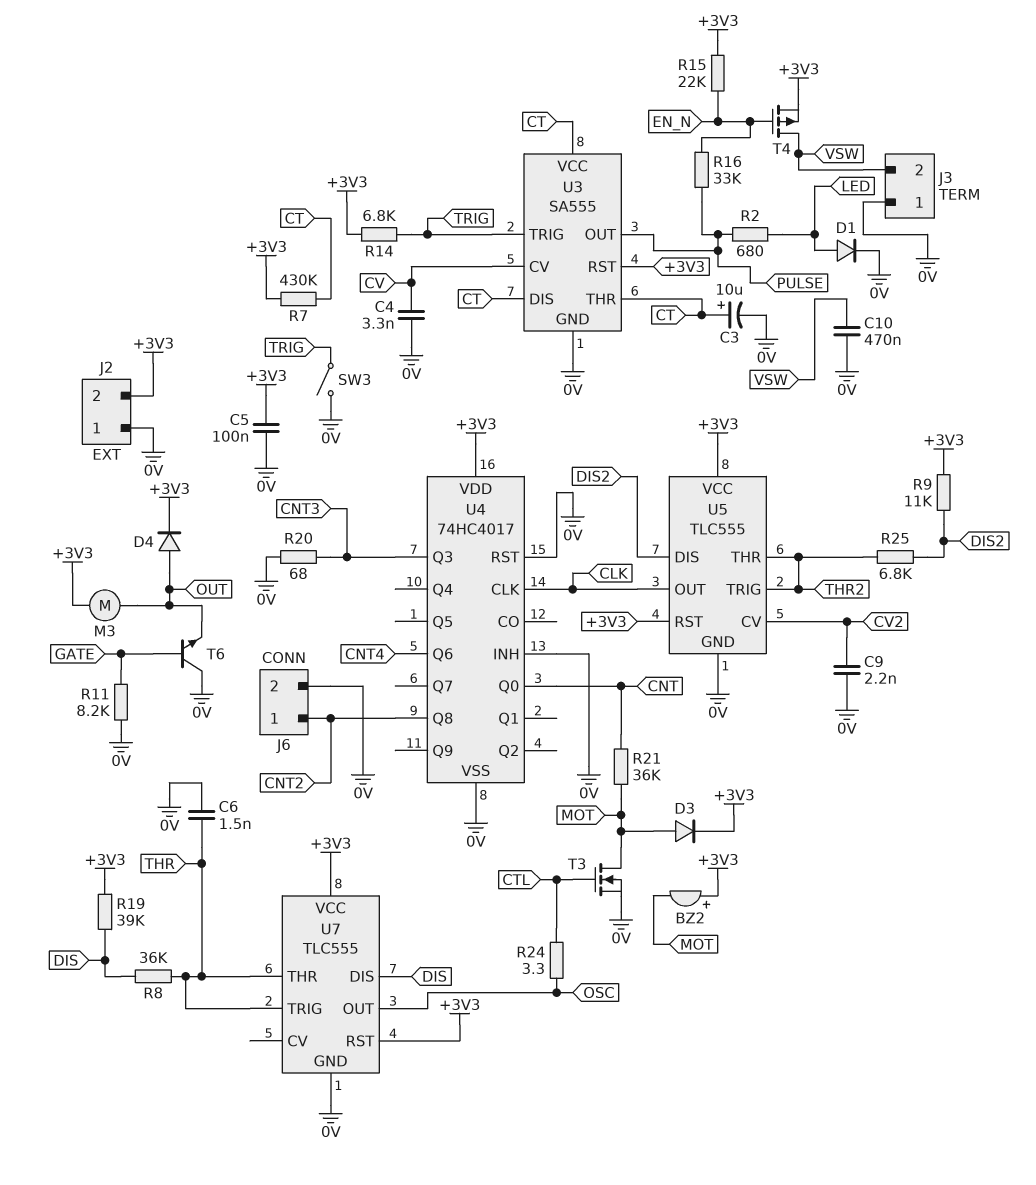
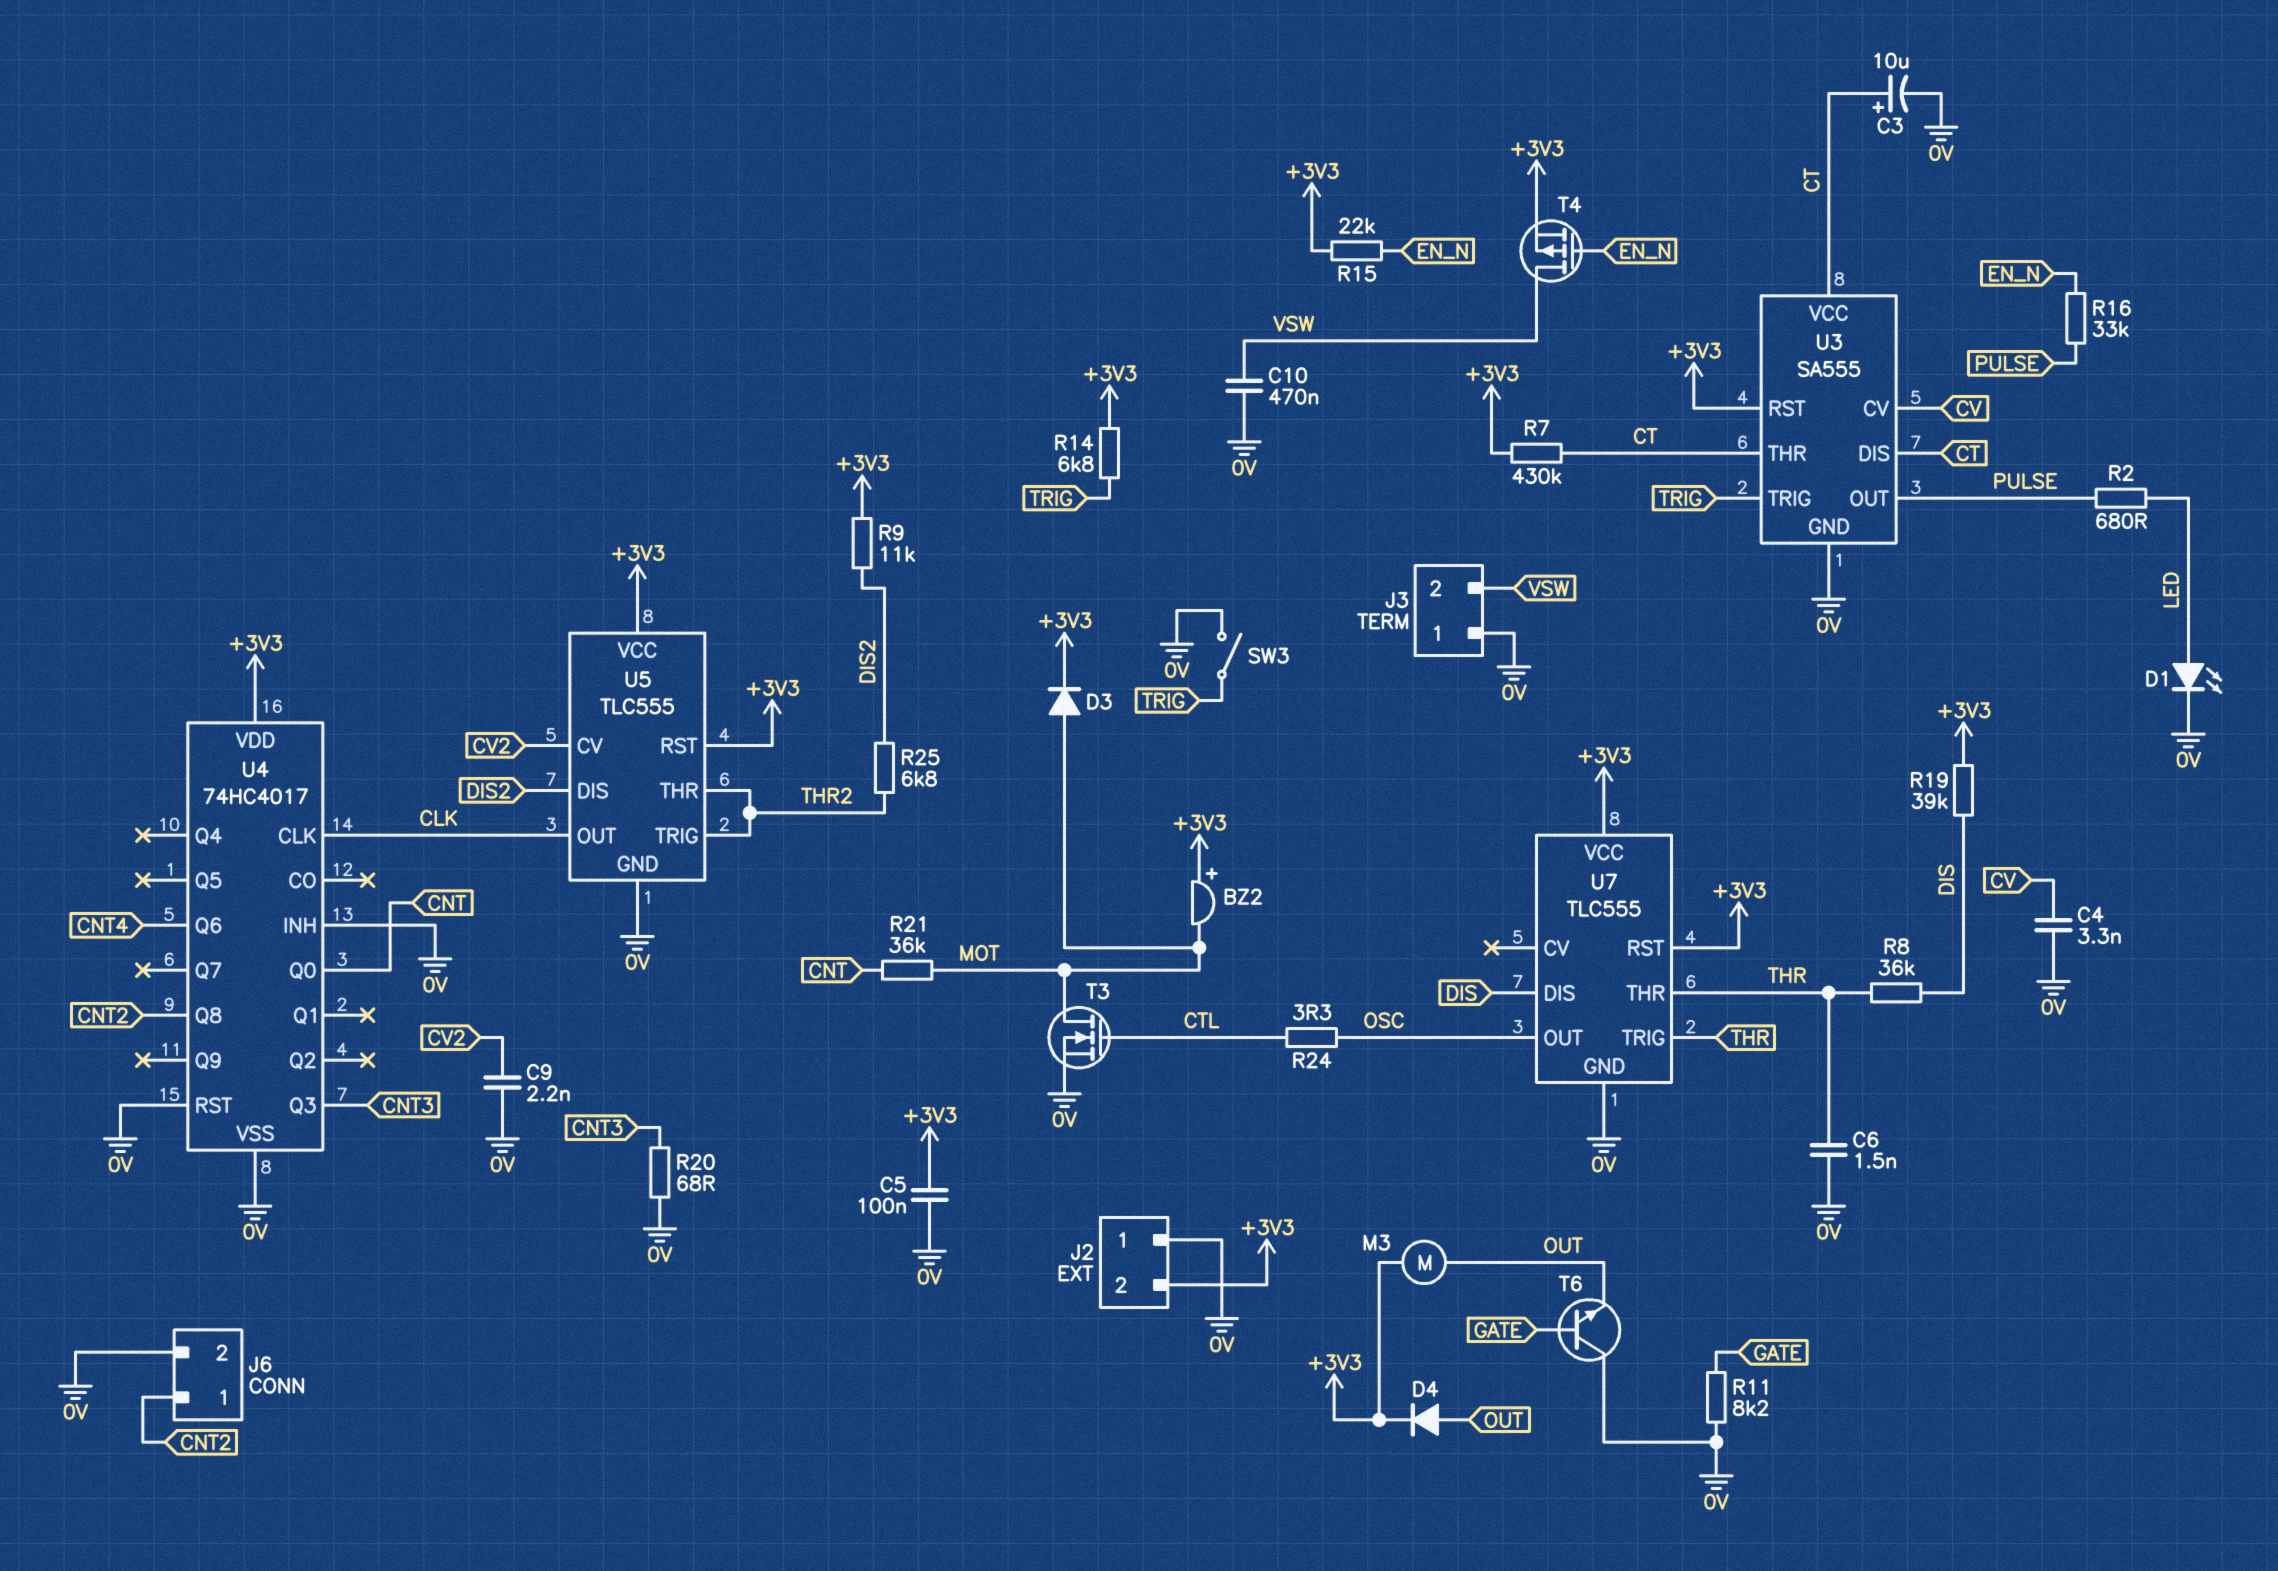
D1: diode (A LED, K 0V) -> LED (A LED, K 0V)

